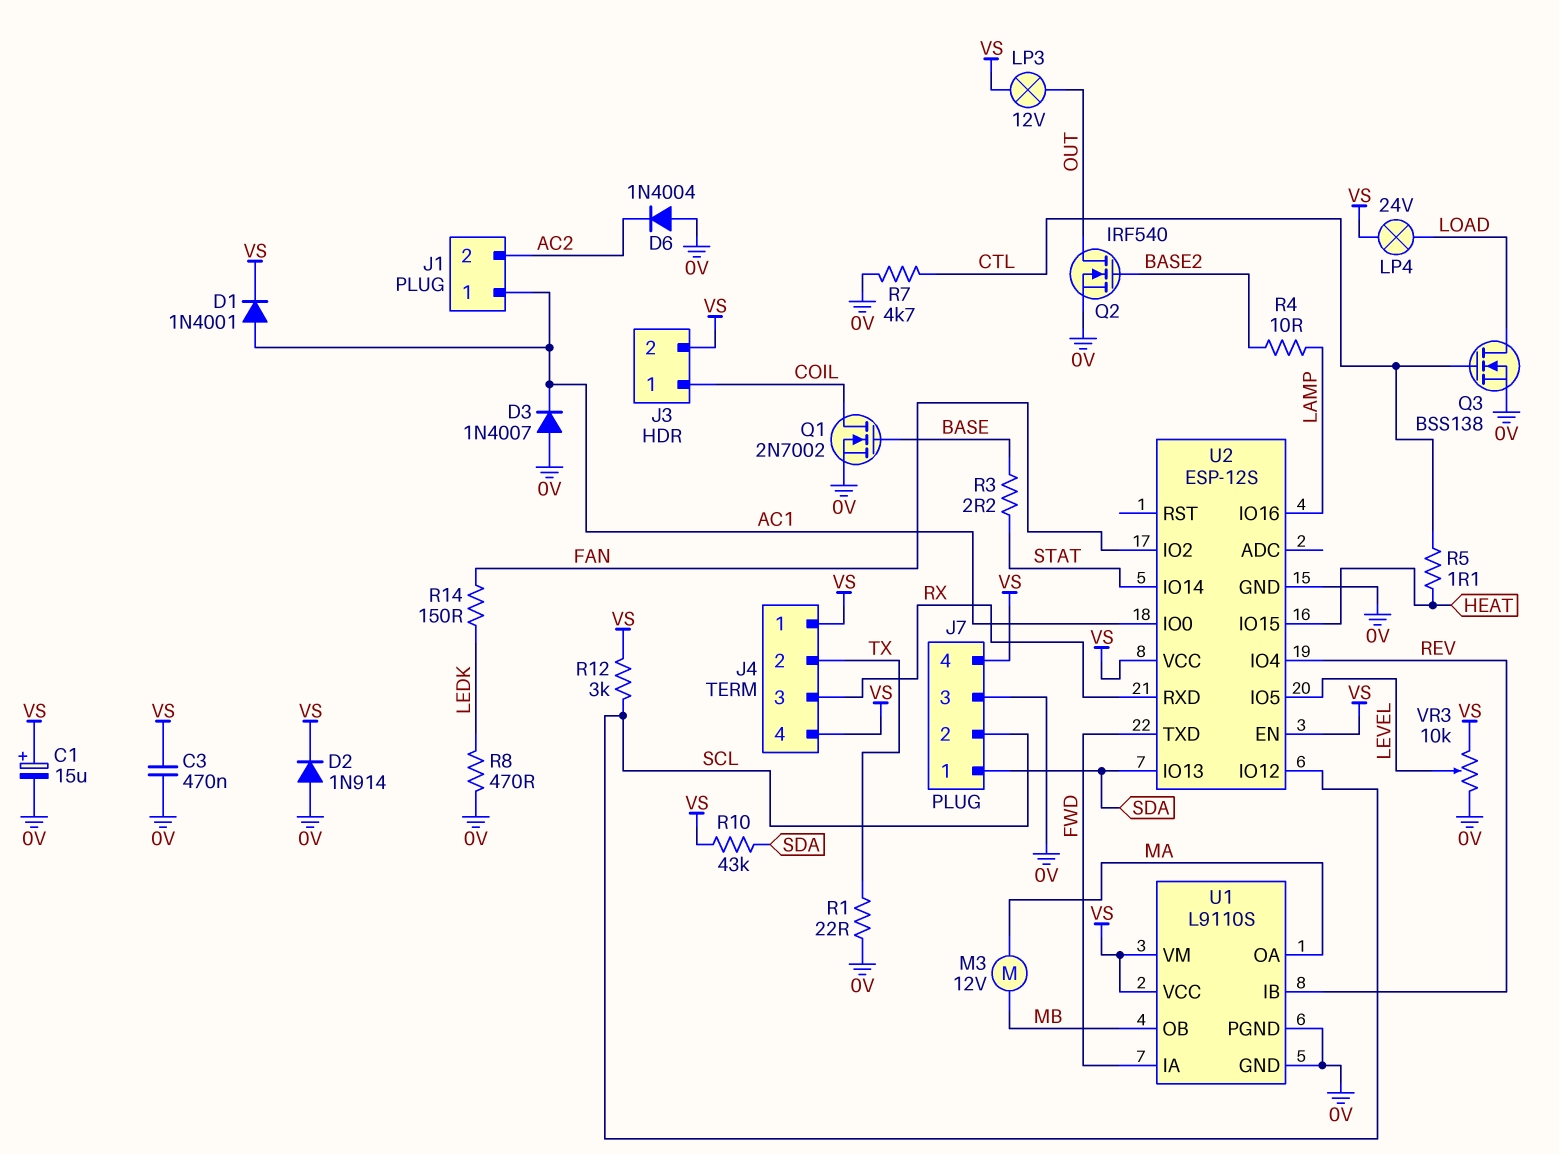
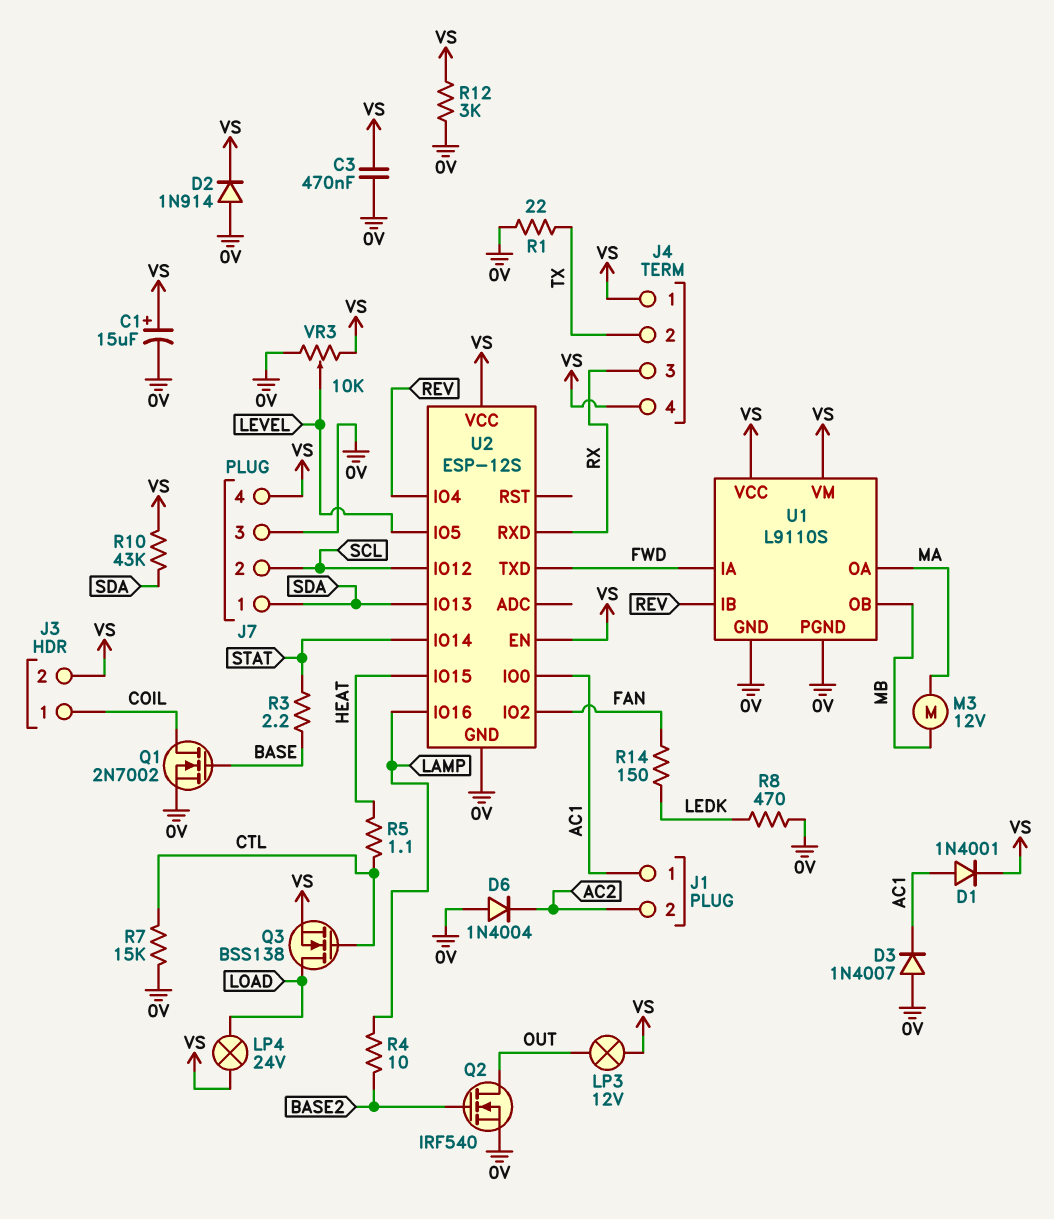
Q3: NMOS BSS138 (G CTL, D LOAD, S 0V) -> NMOS BSS138 (G CTL, D LOAD, S VS)
R7: 4.7k (0V, CTL) -> 15k (0V, CTL)
R12: 3k (SCL, VS) -> 3k (0V, VS)

